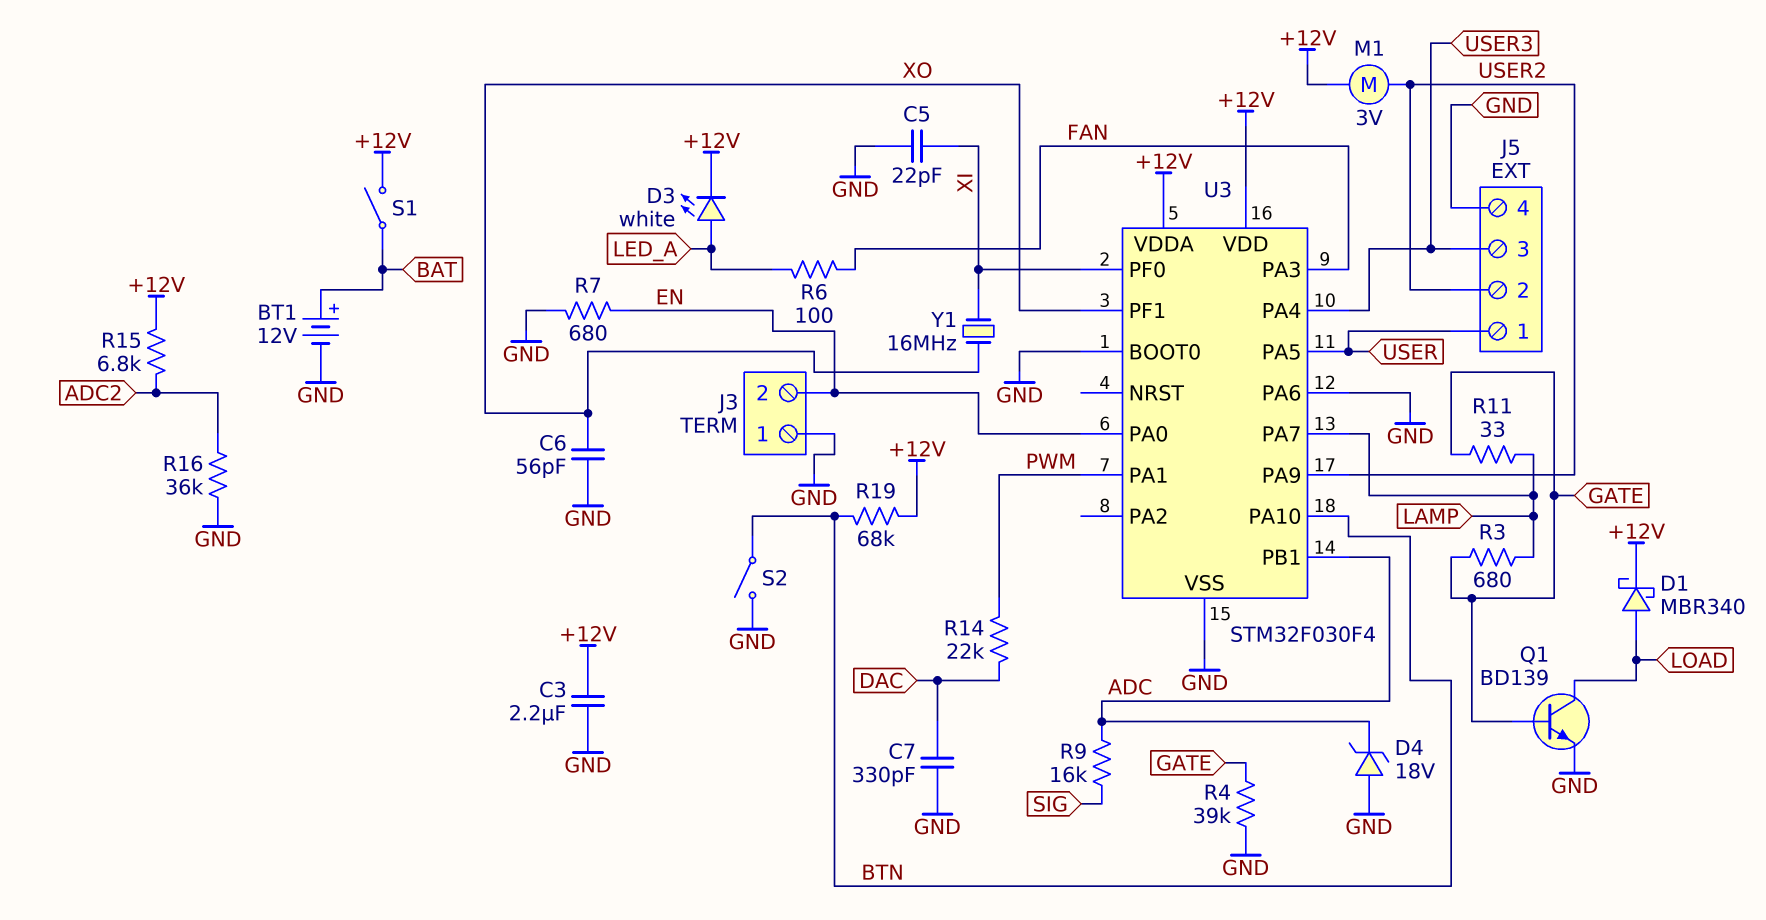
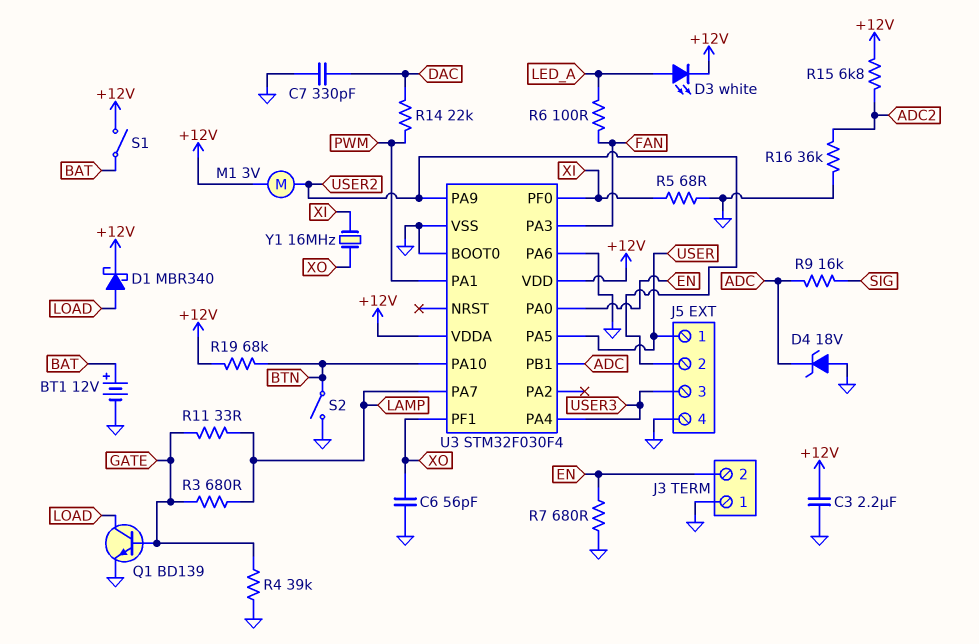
C5: 22pF (GND, XI) -> none
R5: none -> 68 (GND, XI)

